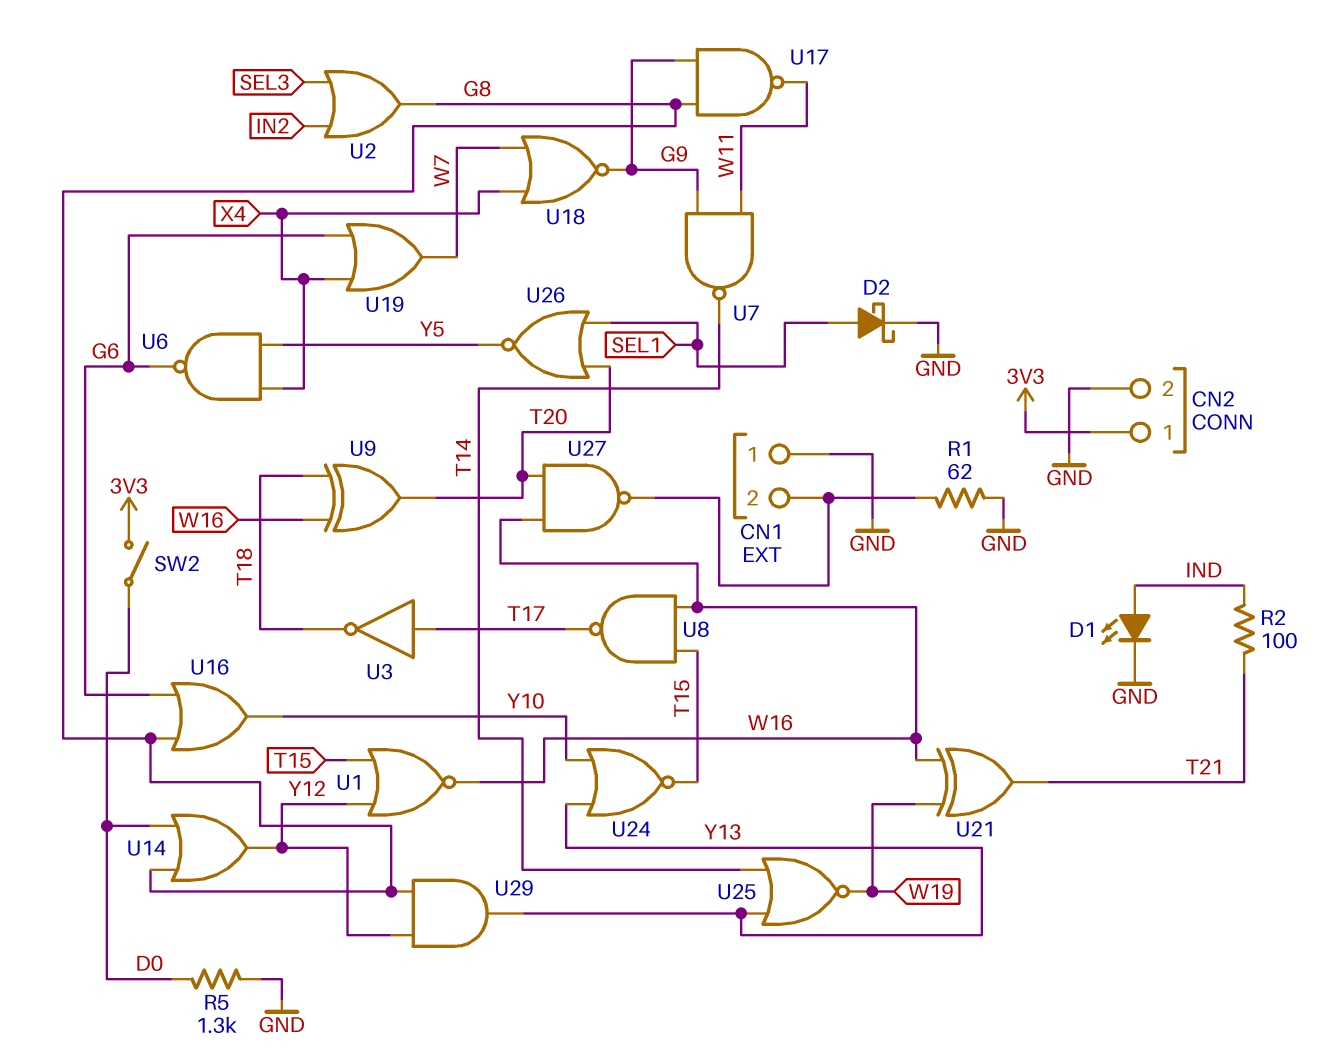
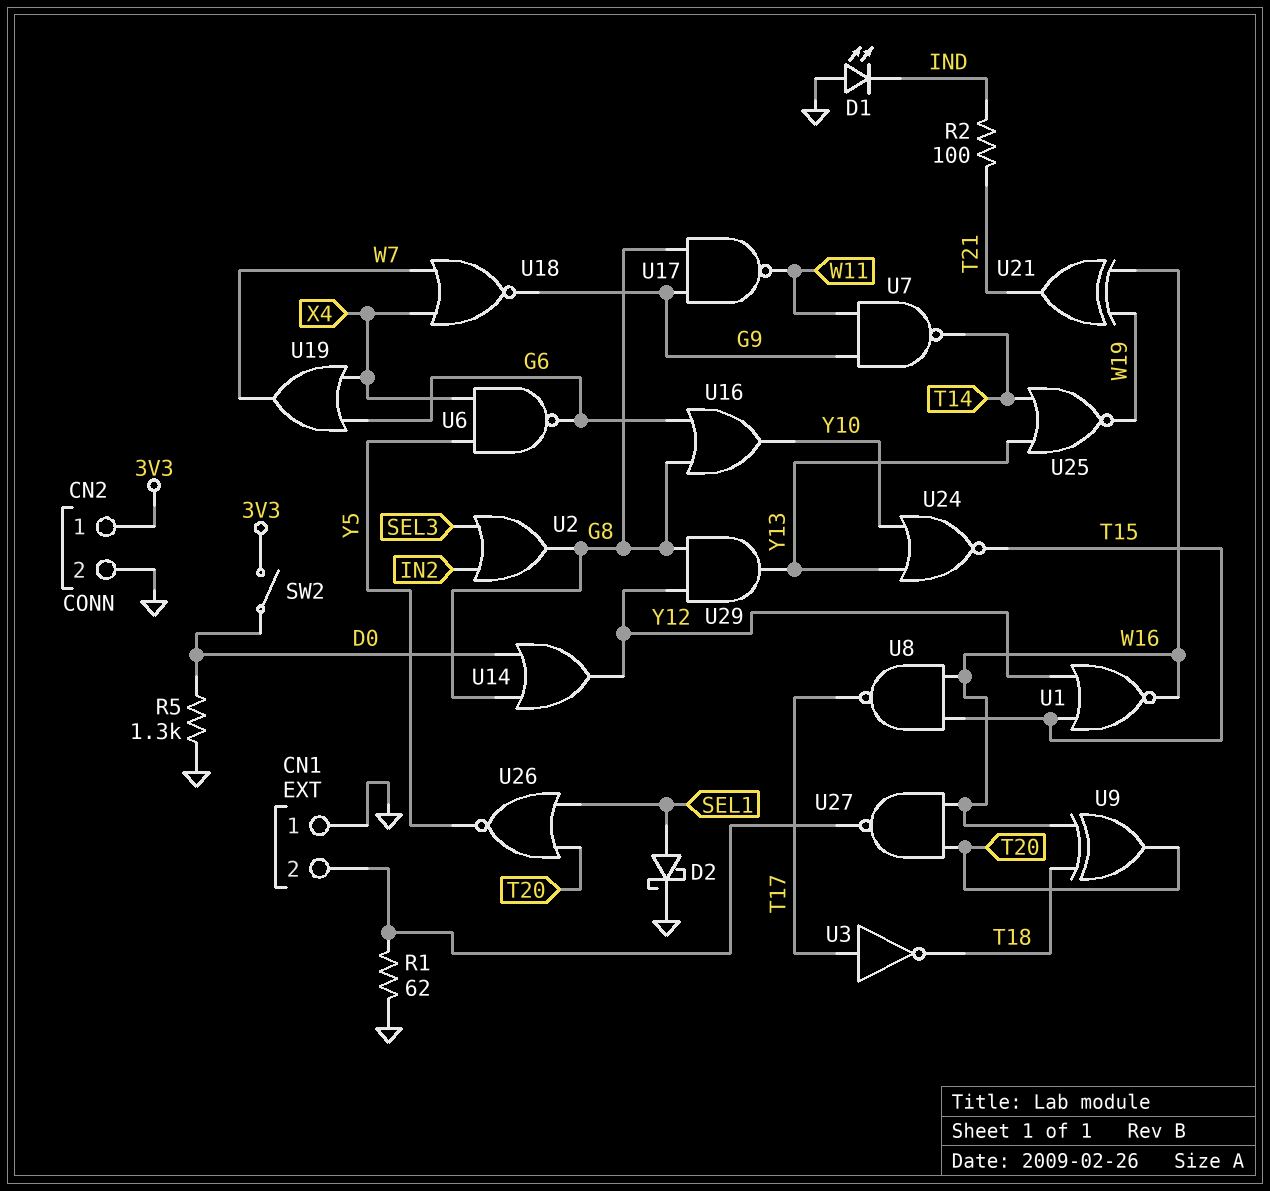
D1: LED (A IND, K GND) -> LED (A GND, K IND)

